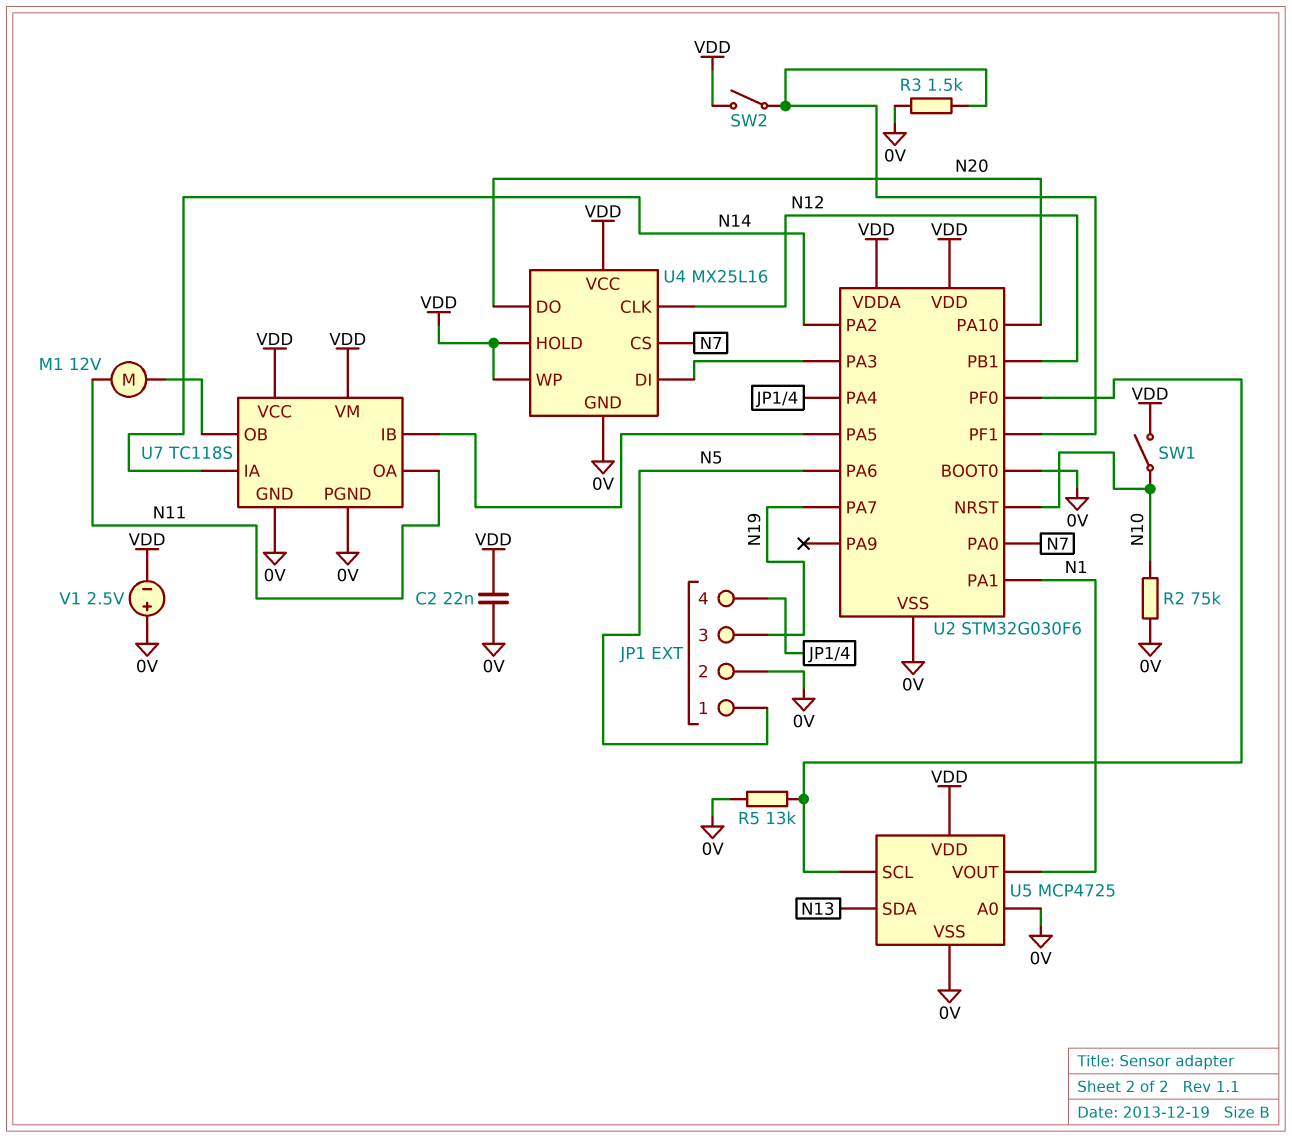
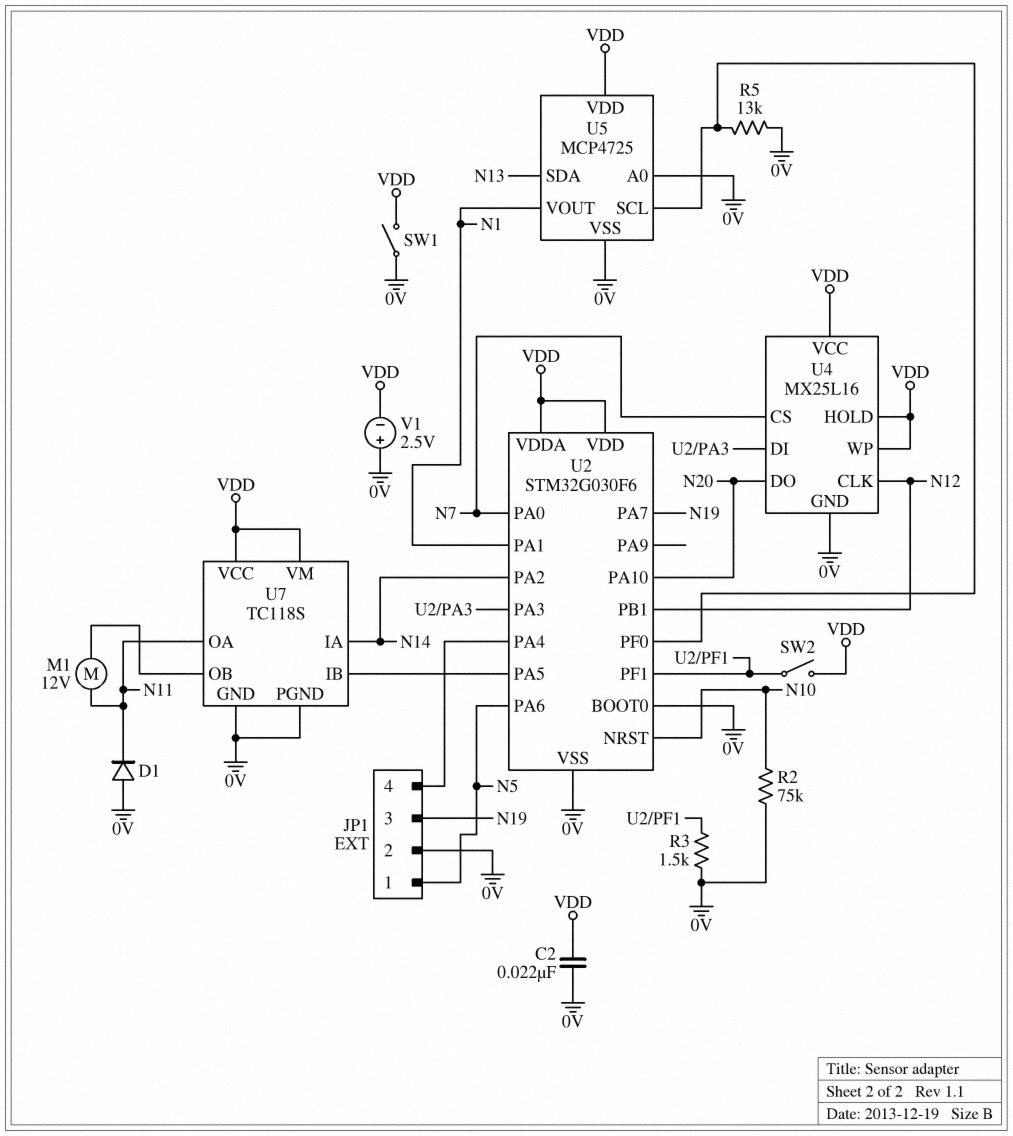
D1: none -> diode (A 0V, K N11)
SW1: switch (N10, VDD) -> switch (0V, VDD)

